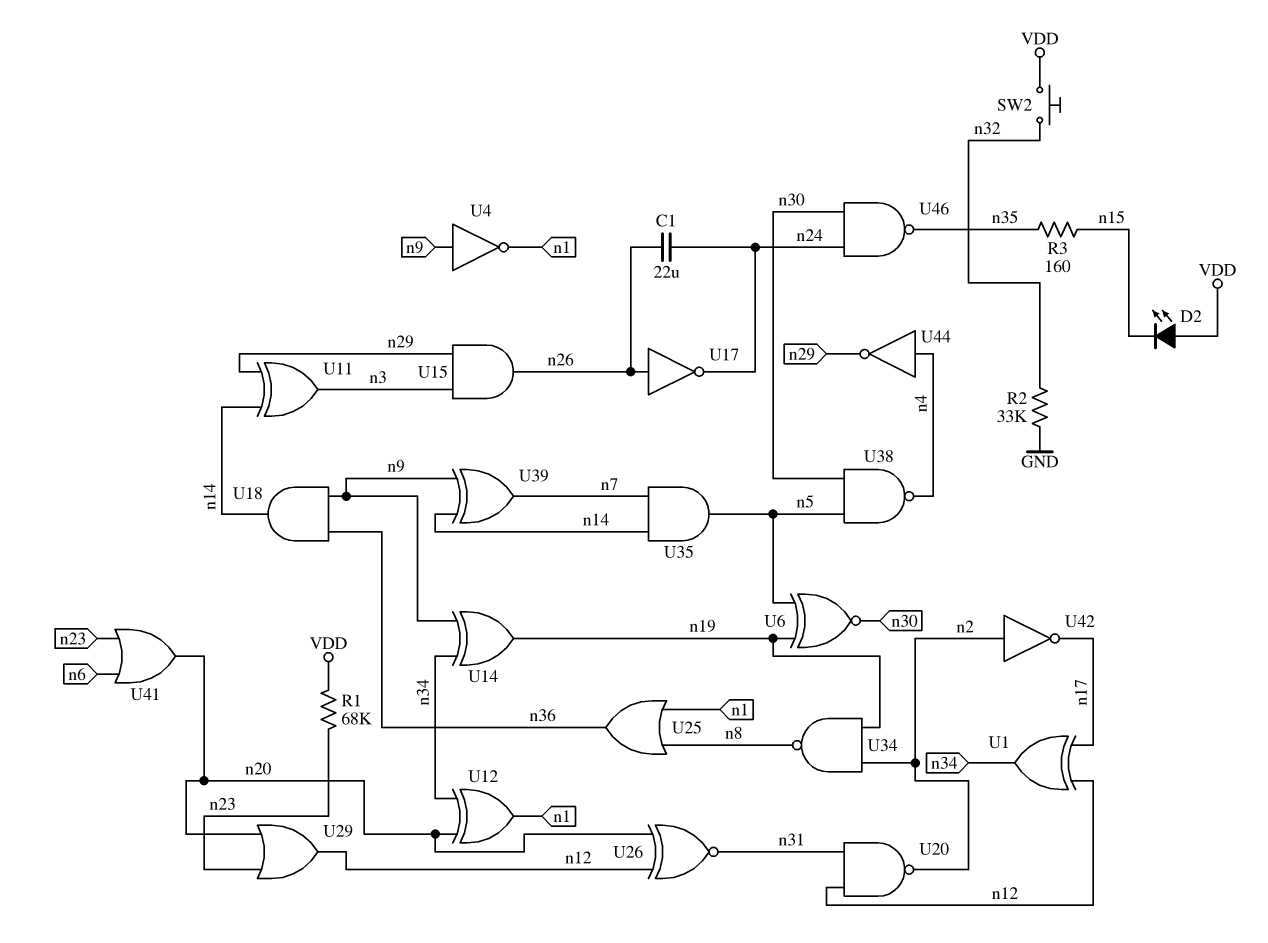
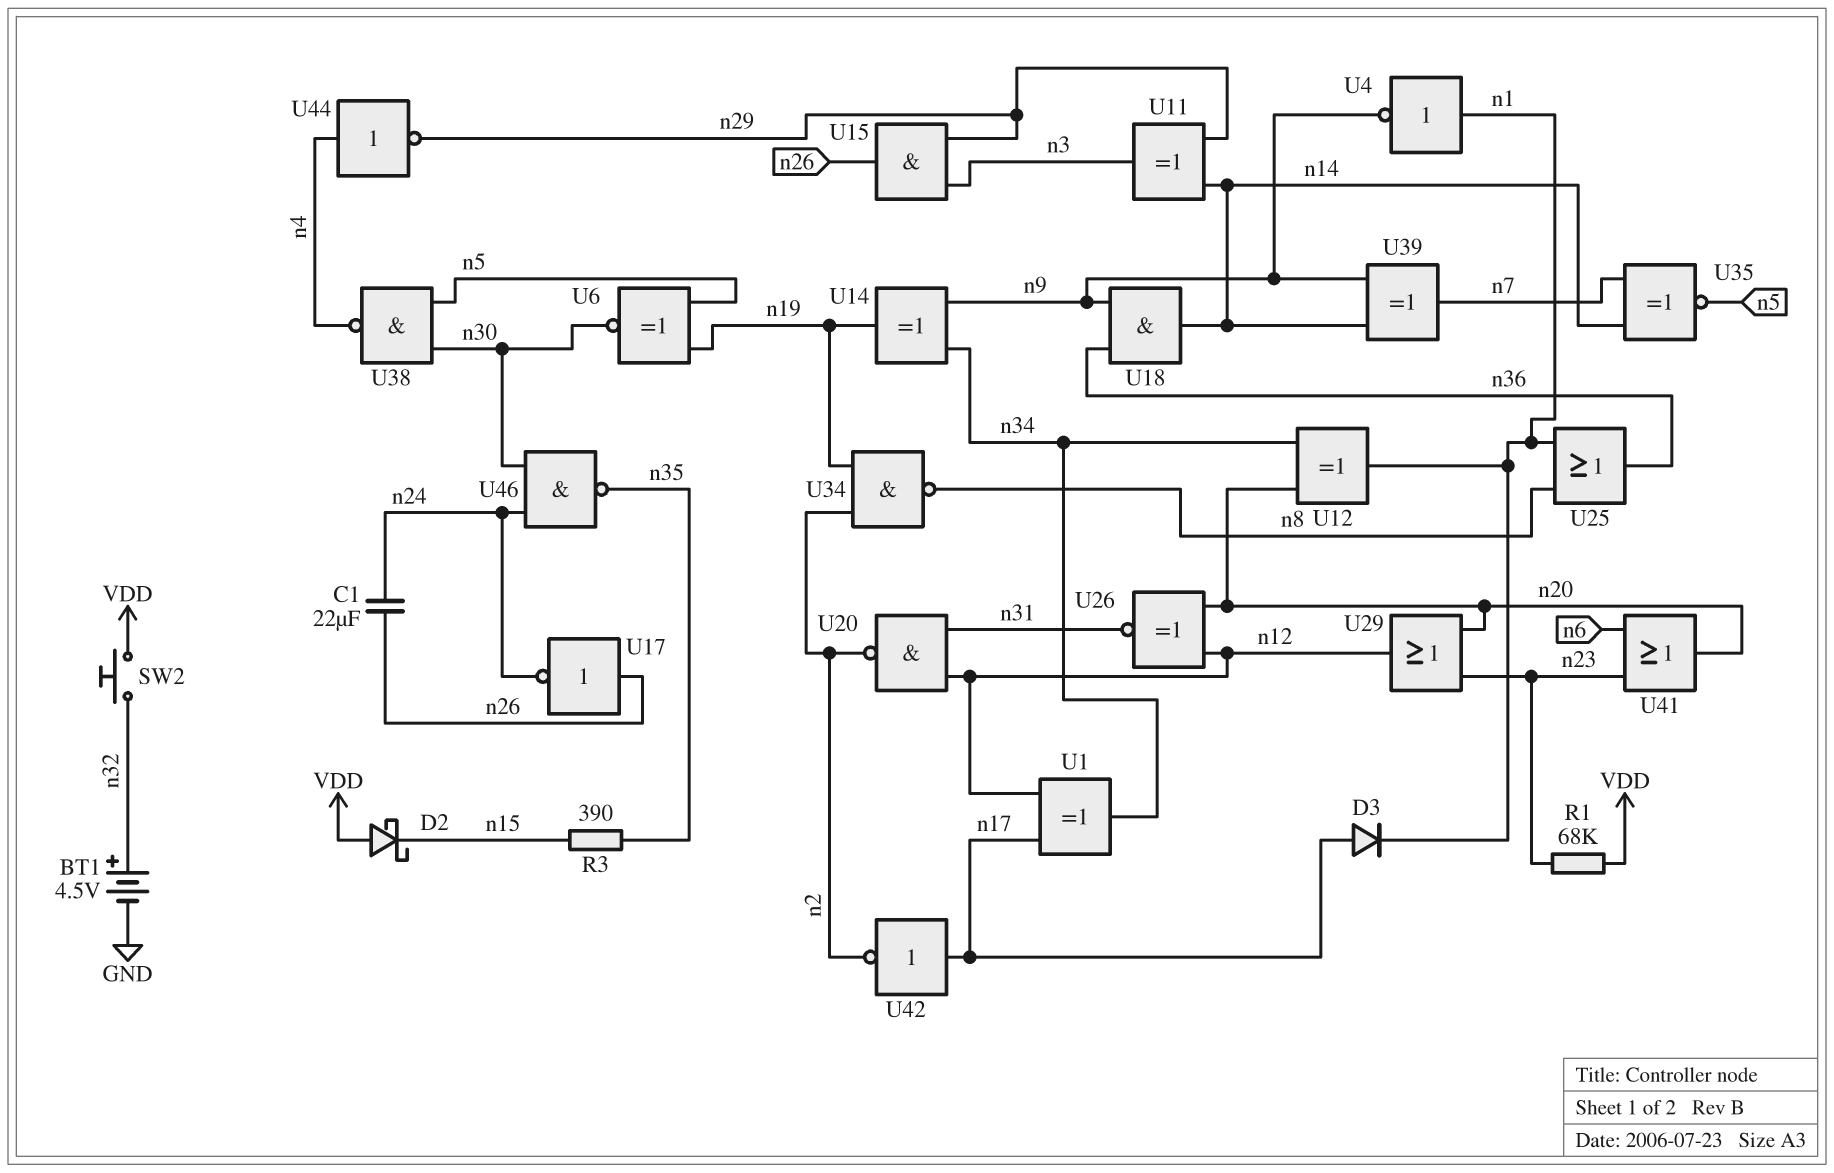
BT1: none -> 4.5V (plus n32, minus GND)
D2: LED (A VDD, K n15) -> schottky (A VDD, K n15)
D3: none -> diode (A n17, K n1)
R2: 33k (GND, n32) -> none
R3: 160 (n15, n35) -> 390 (n15, n35)
U4: NOT (in n9, out n1) -> NOT (in n1, out n9)
U35: AND (in n7, in n14, out n5) -> XNOR (in n7, in n14, out n5)
U42: NOT (in n2, out n17) -> NOT (in n17, out n2)

